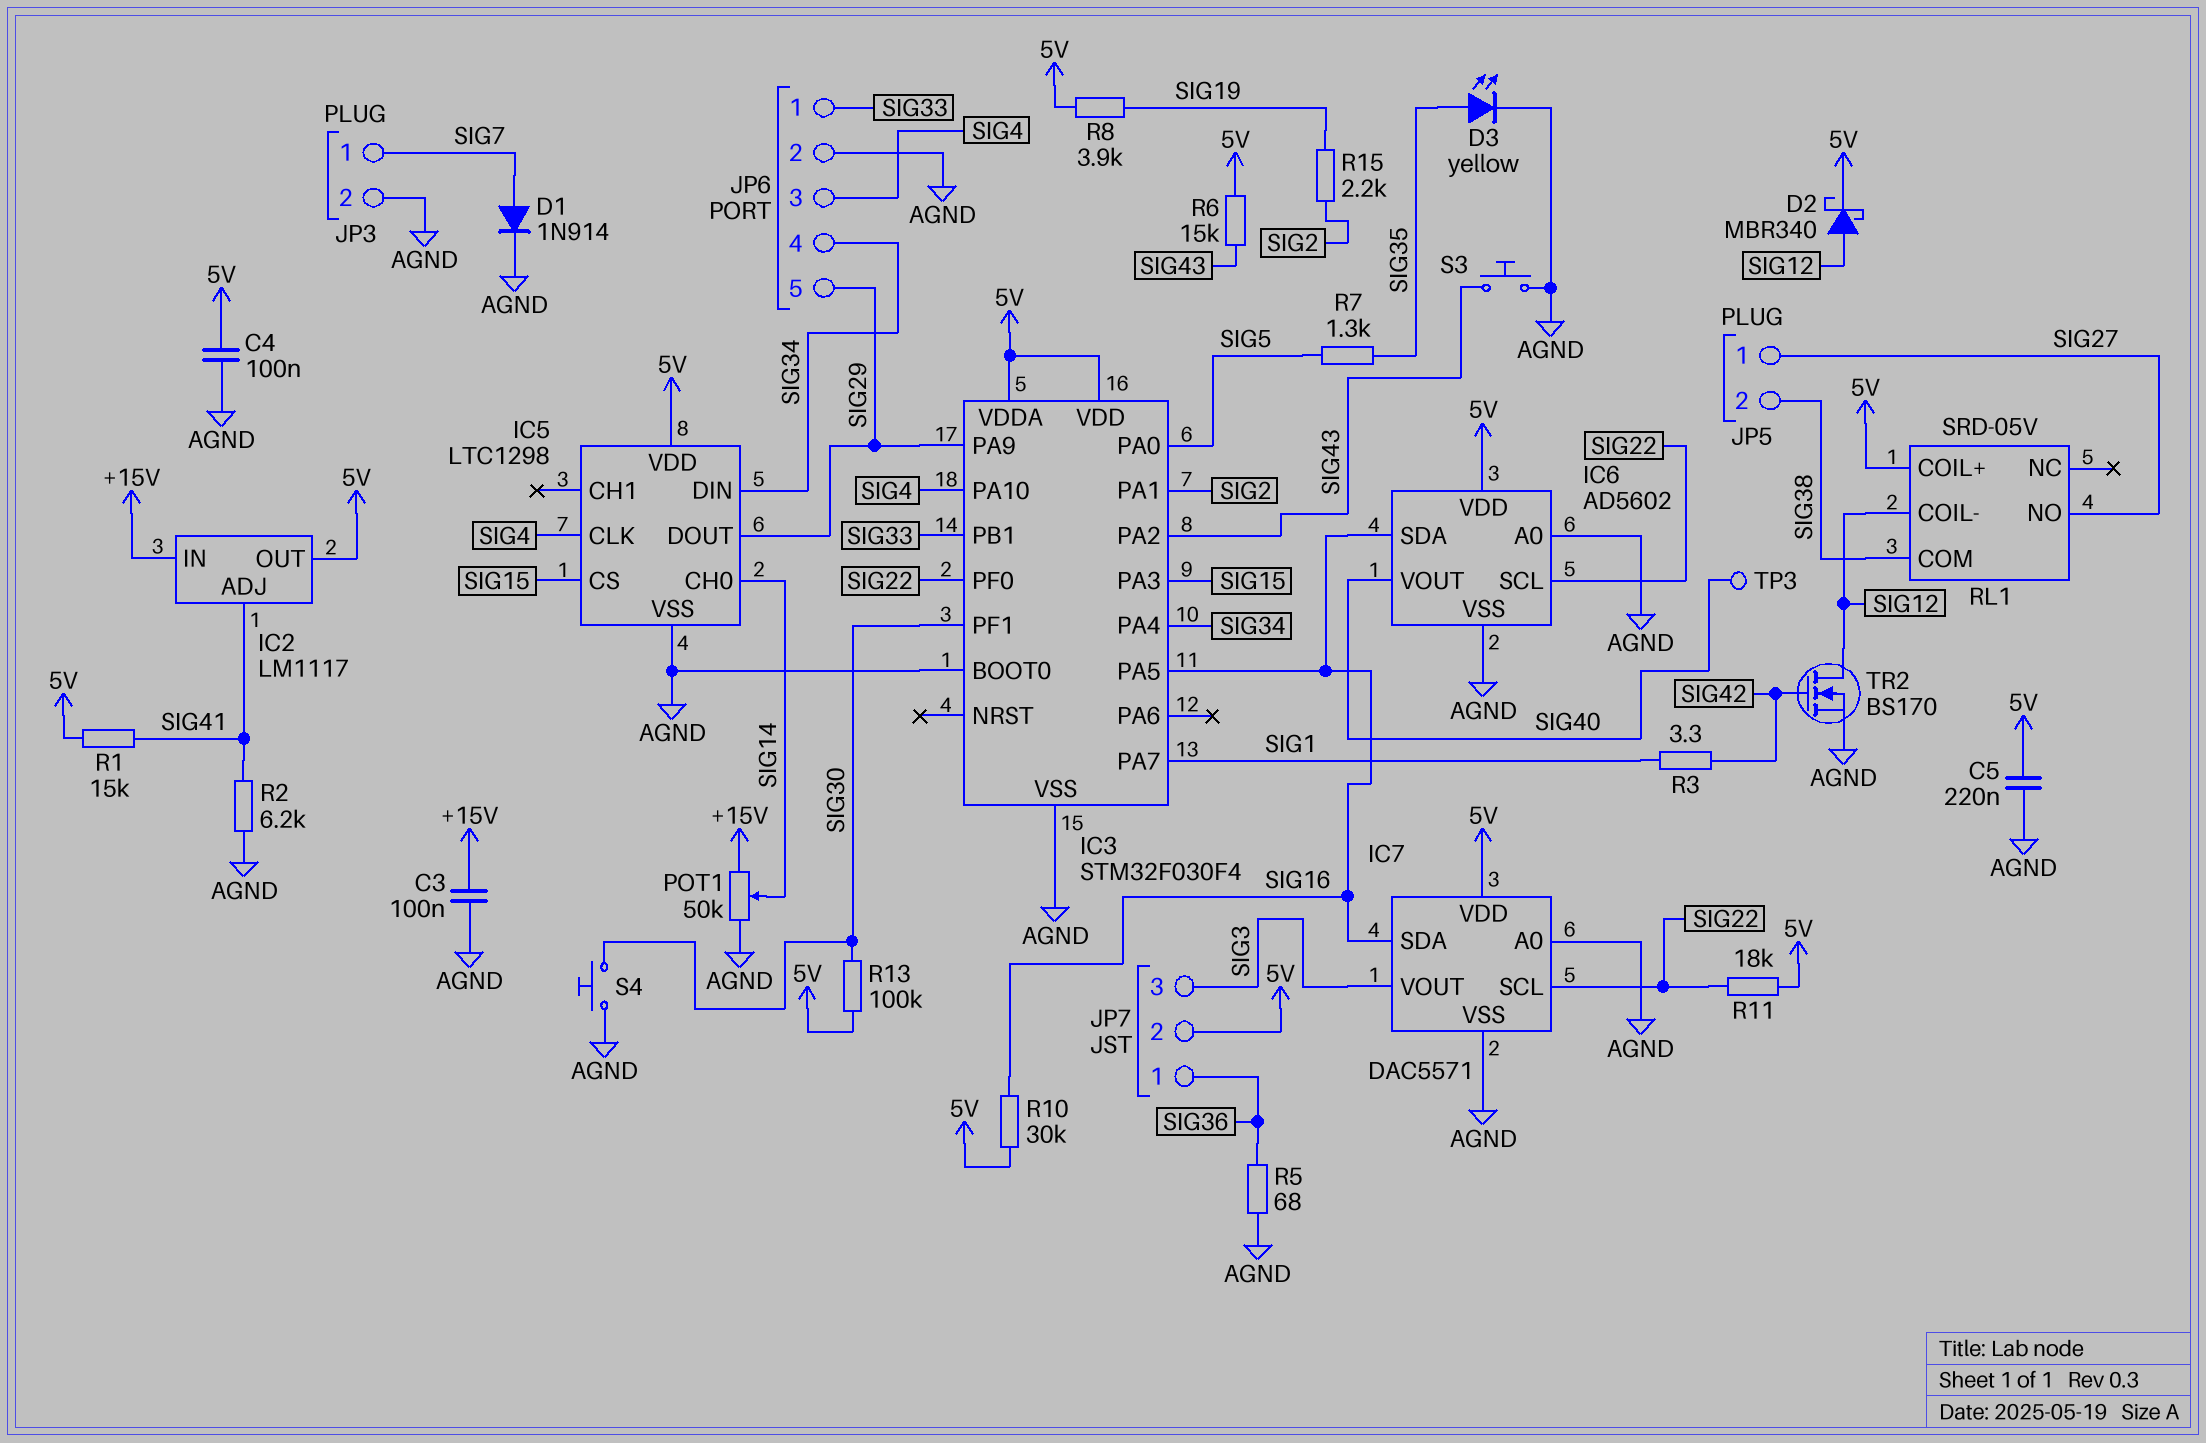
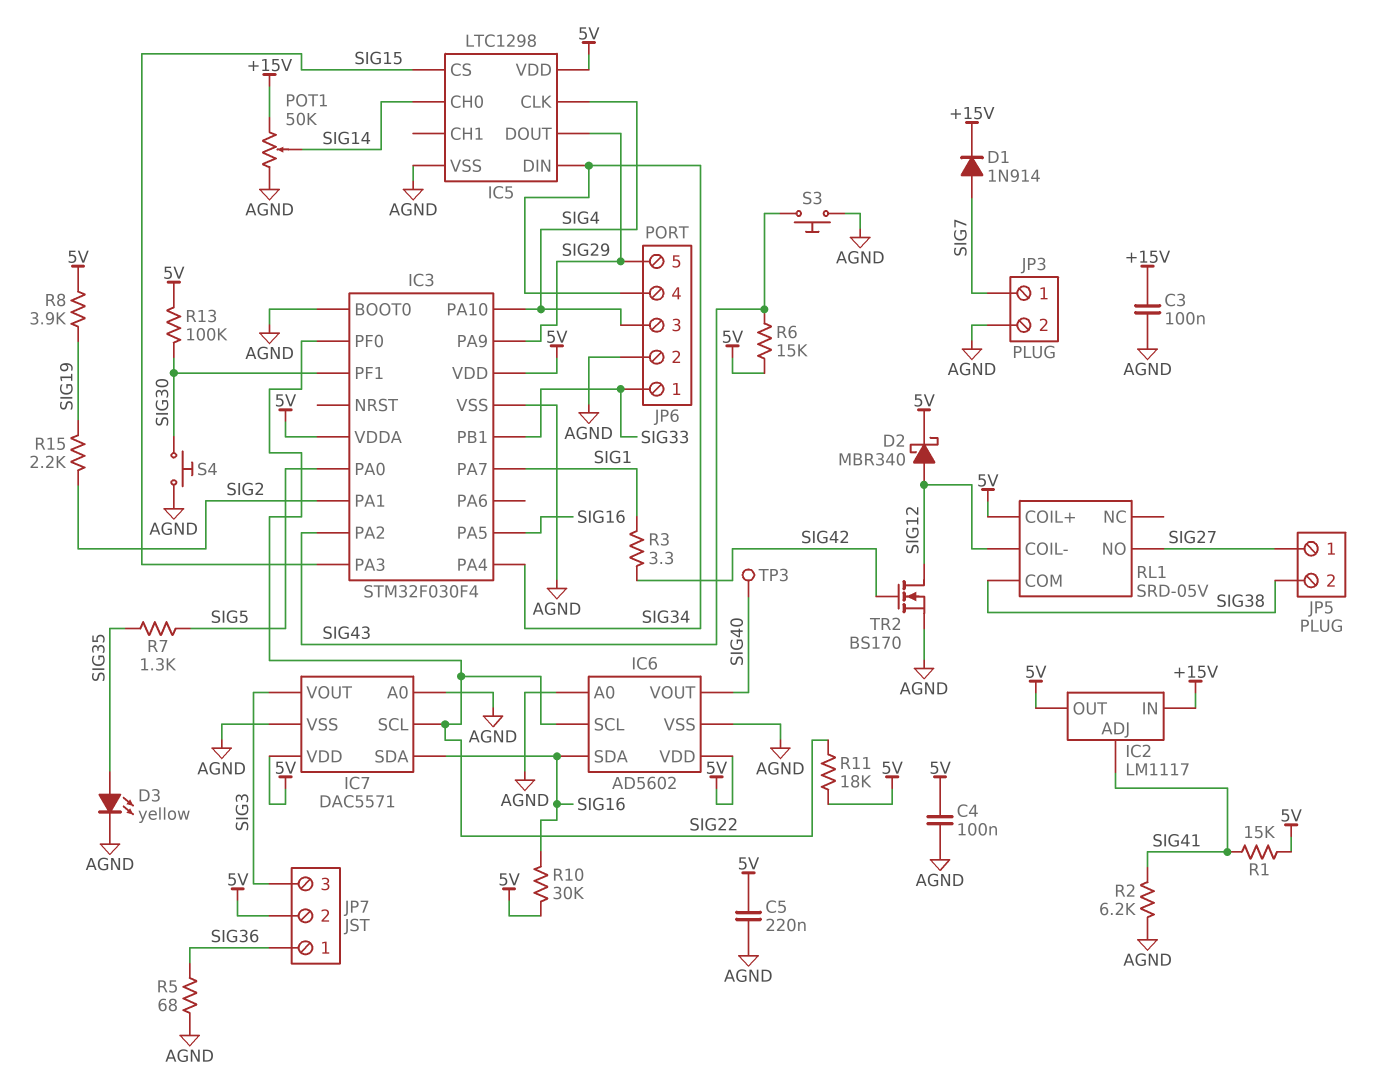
D1: diode 1N914 (A SIG7, K AGND) -> diode 1N914 (A SIG7, K +15V)

